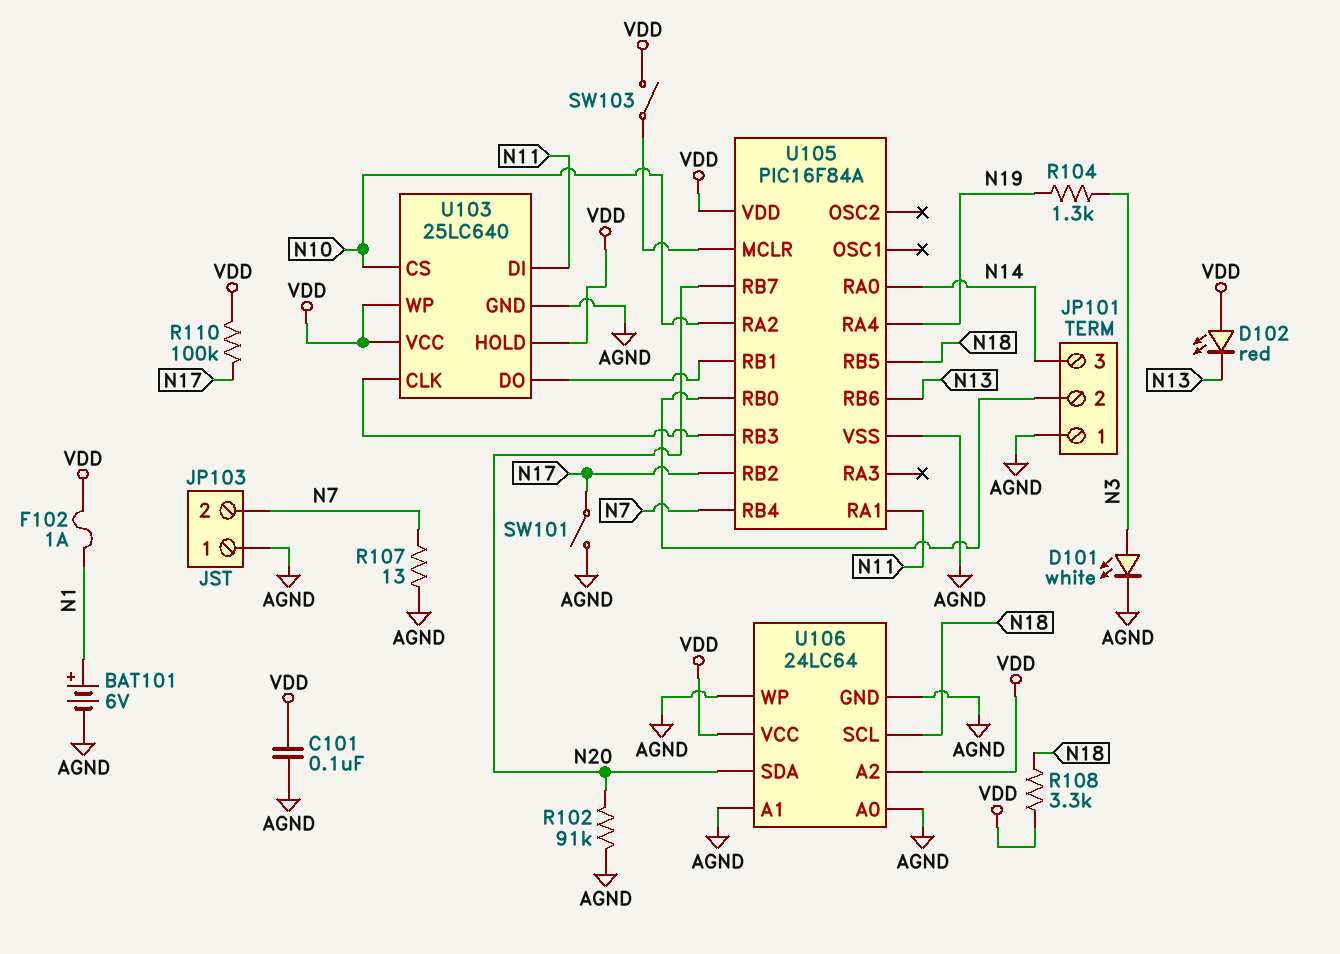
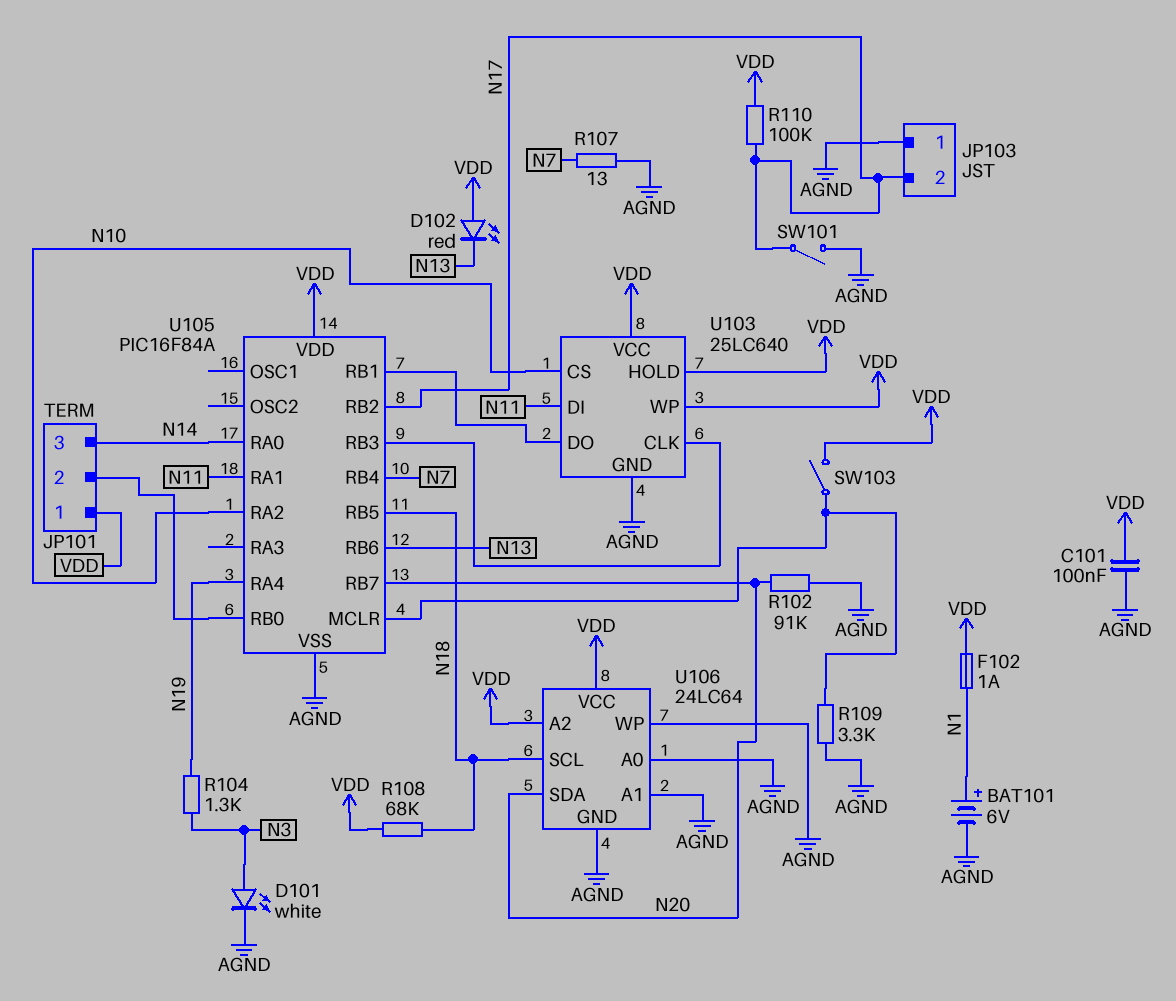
JP101 pin 1: AGND -> VDD
JP103 pin 2: N7 -> N17
R108: 3.3k (N18, VDD) -> 68k (N18, VDD)
R109: none -> 3.3k (AGND, U105/MCLR)

